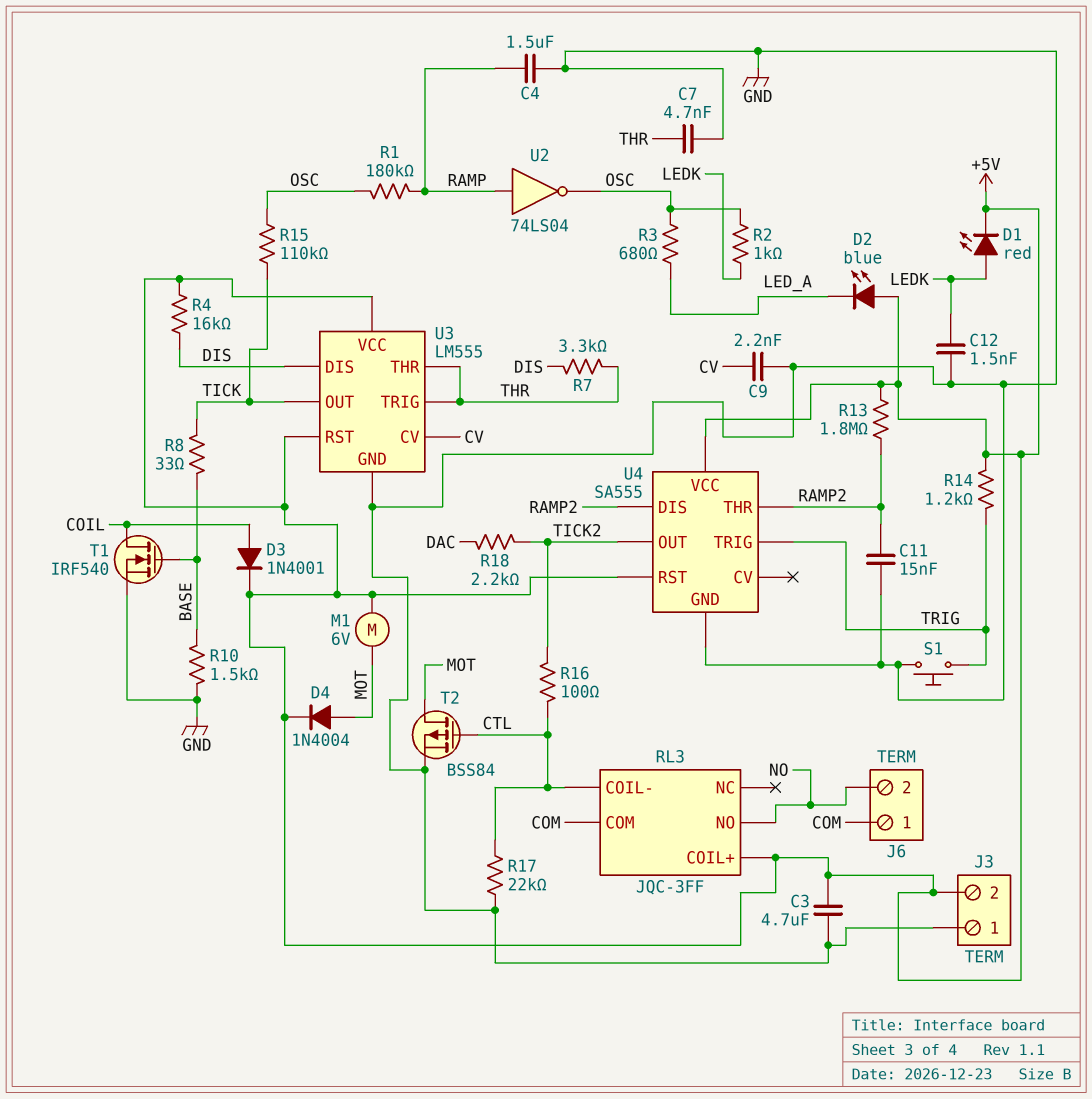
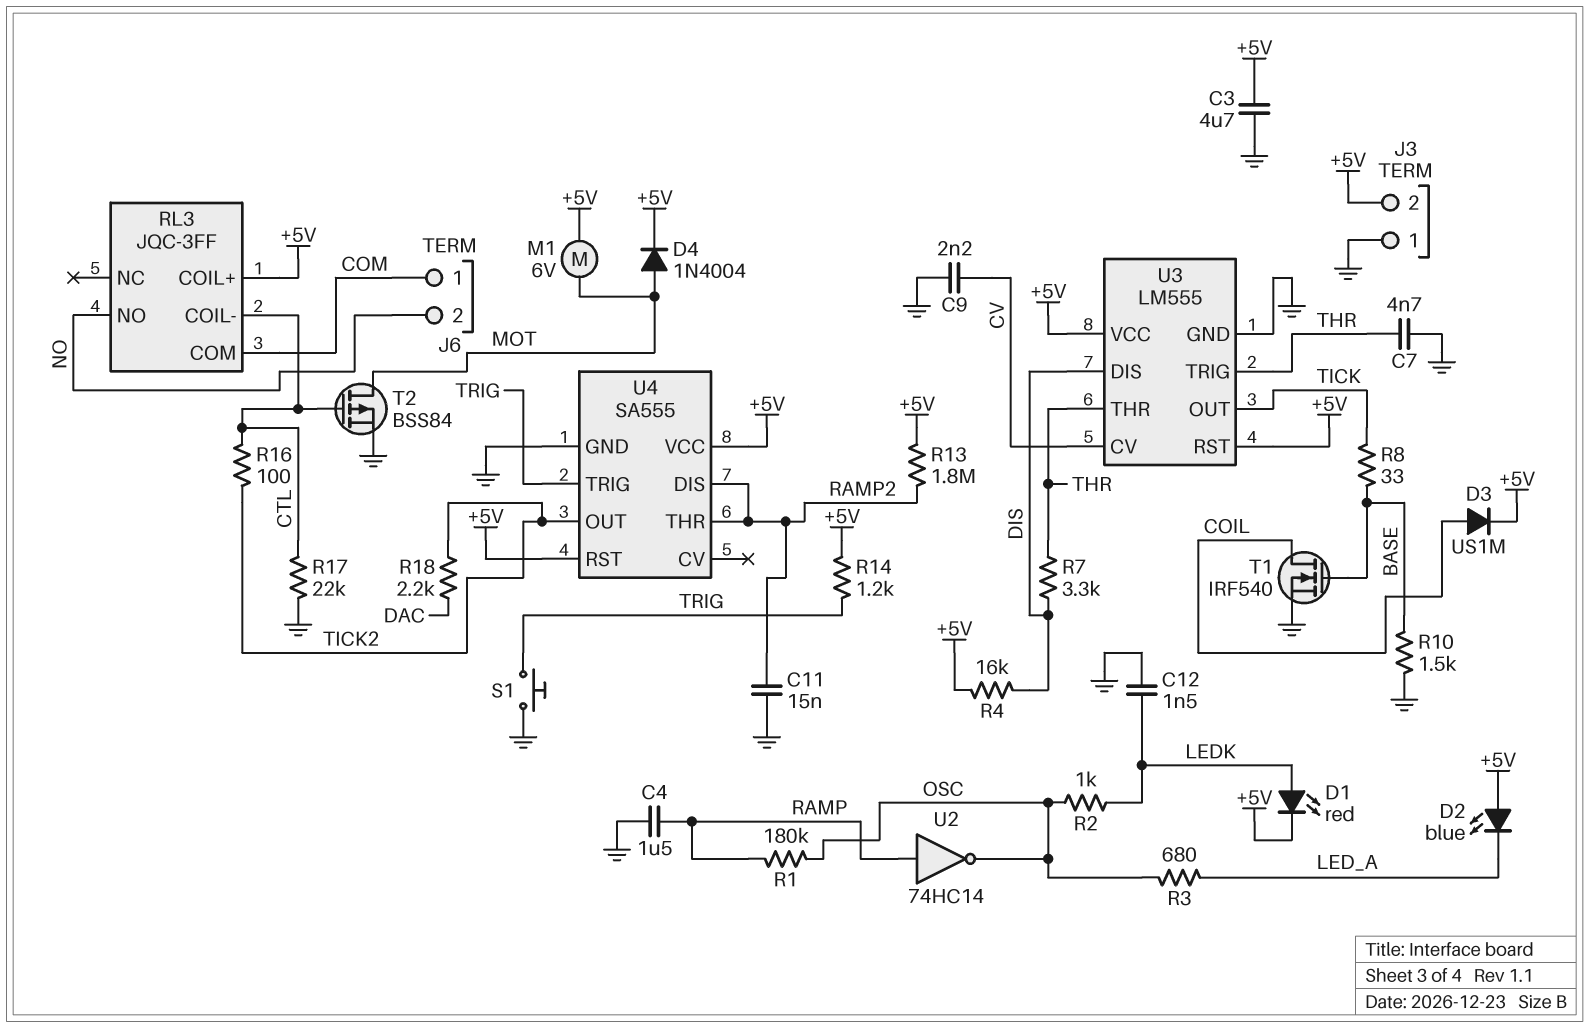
D3: diode 1N4001 (A COIL, K +5V) -> diode US1M (A COIL, K +5V)
R15: 110k (OSC, TICK) -> none
U2: NOT 74LS04 (in RAMP, out OSC) -> NOT 74HC14 (in RAMP, out OSC)

